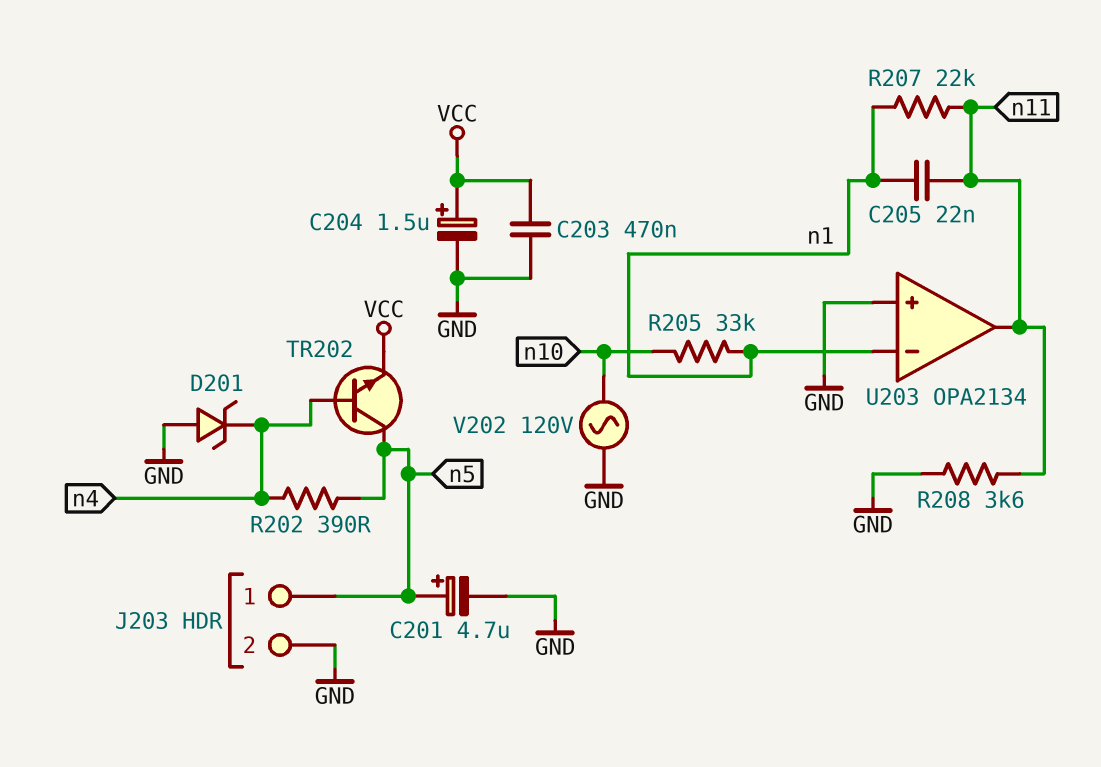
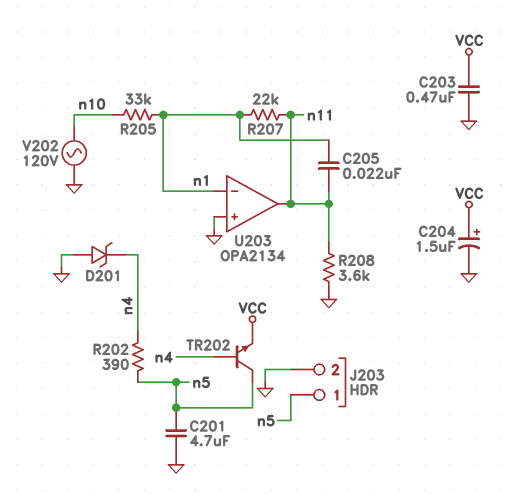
C201: 4.7uF (plus n5, minus GND) -> 4.7uF (GND, n5)

